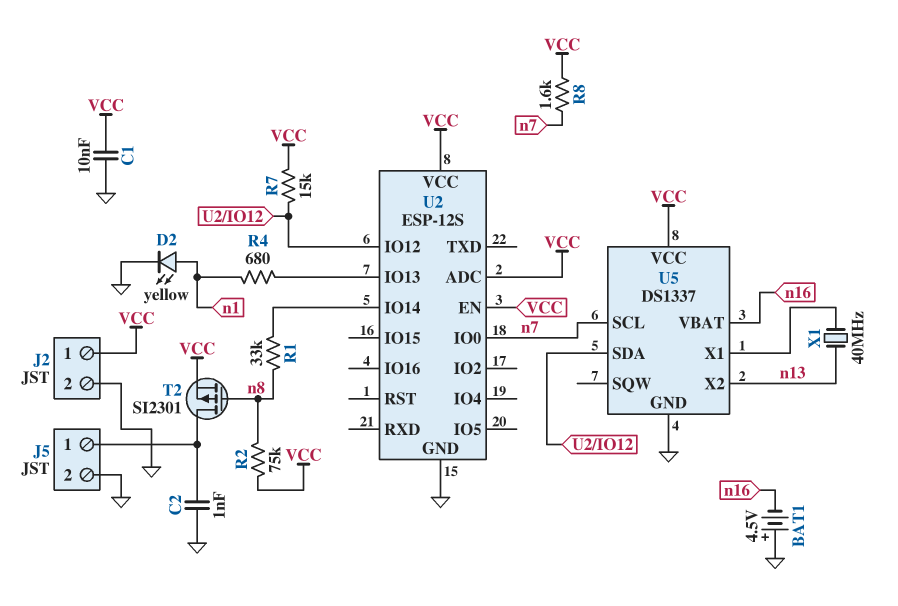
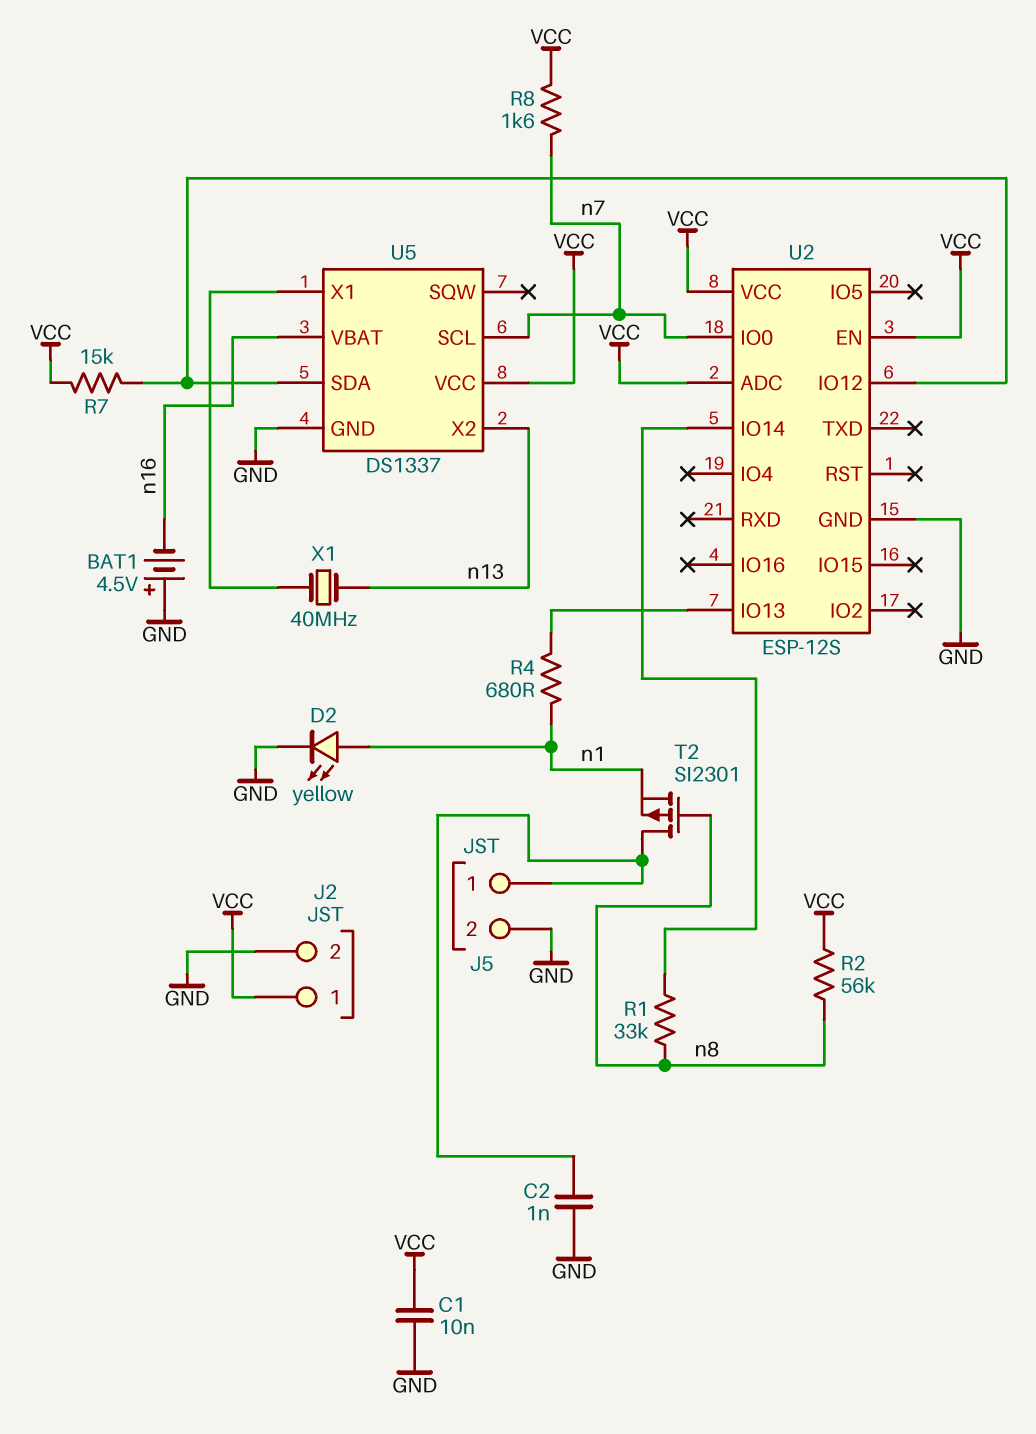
R2: 75k (VCC, n8) -> 56k (VCC, n8)
T2: PMOS SI2301 (G n8, D J5/1, S VCC) -> PMOS SI2301 (G n8, D J5/1, S n1)

